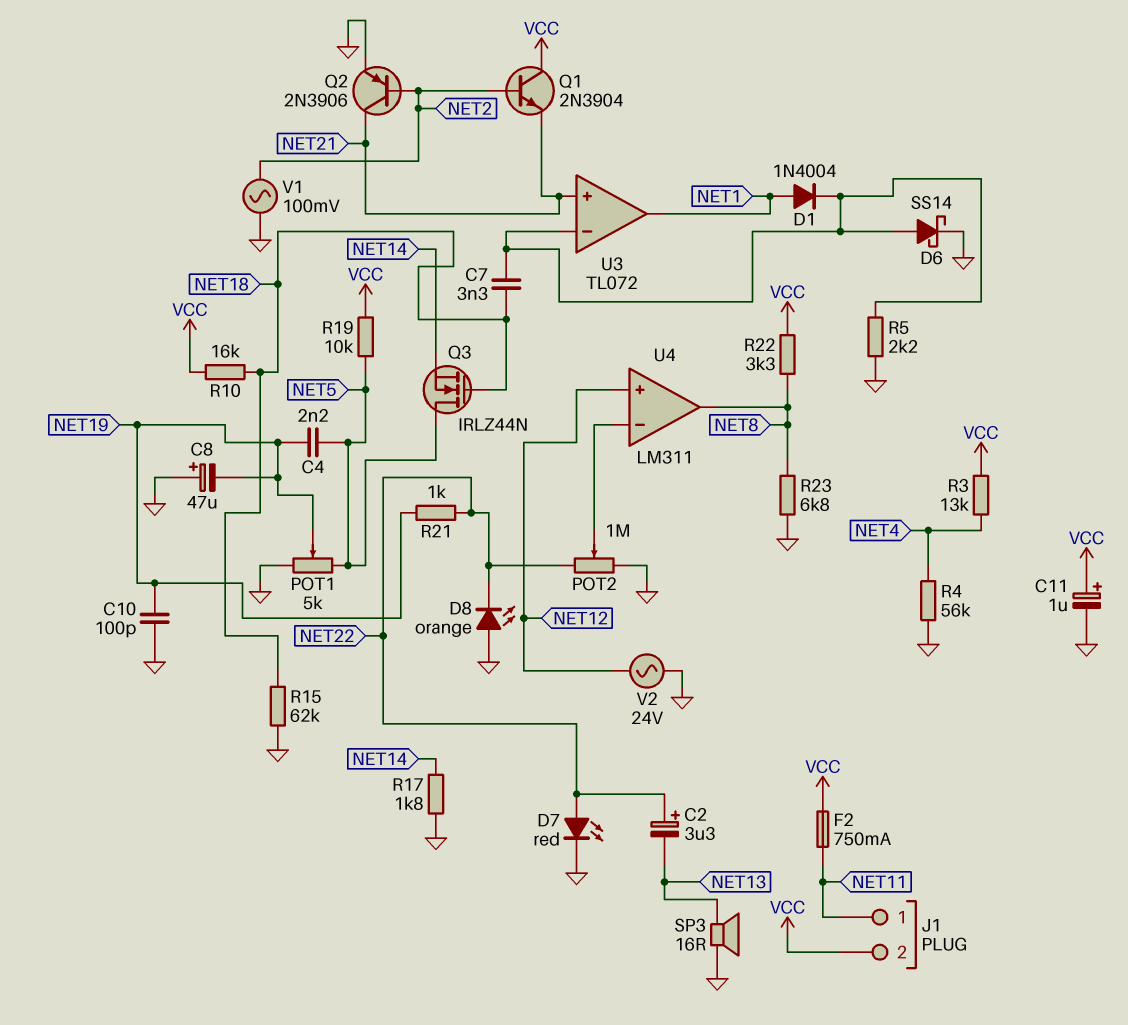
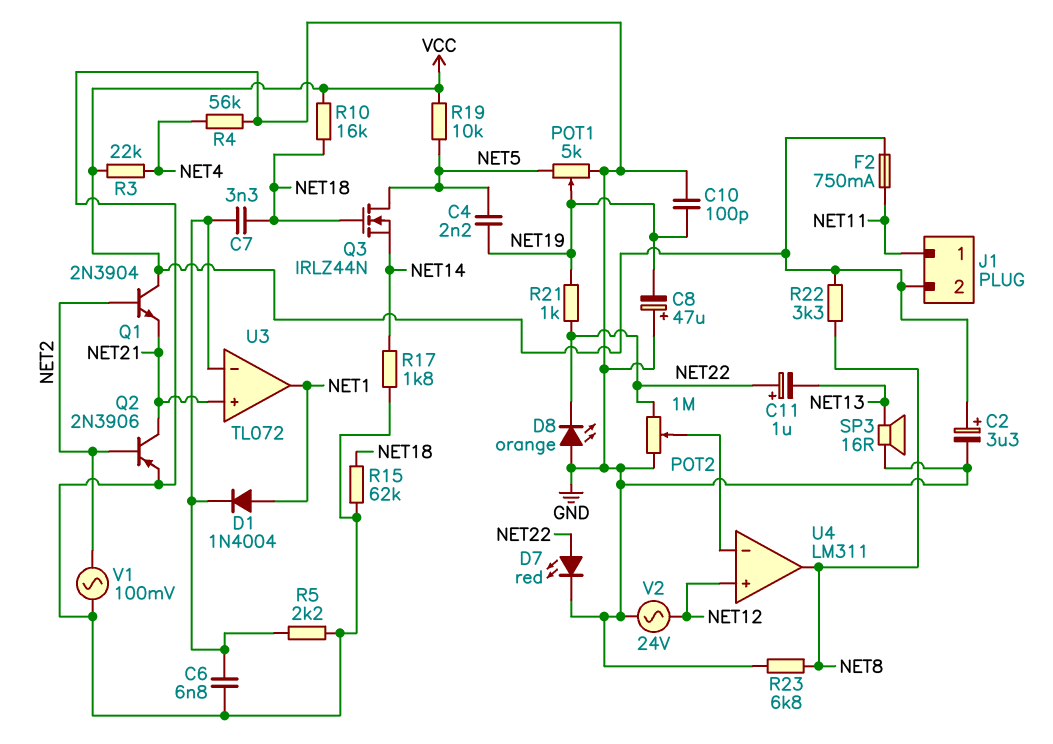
C2: 3.3uF (plus NET22, minus NET13) -> 3.3uF (plus VCC, minus GND)
C6: none -> 6.8nF (GND, U3/in-)
C11: 1uF (plus VCC, minus GND) -> 1uF (plus NET22, minus NET13)
D6: schottky SS14 (A U3/in-, K GND) -> none
R3: 13k (NET4, VCC) -> 22k (NET4, VCC)

